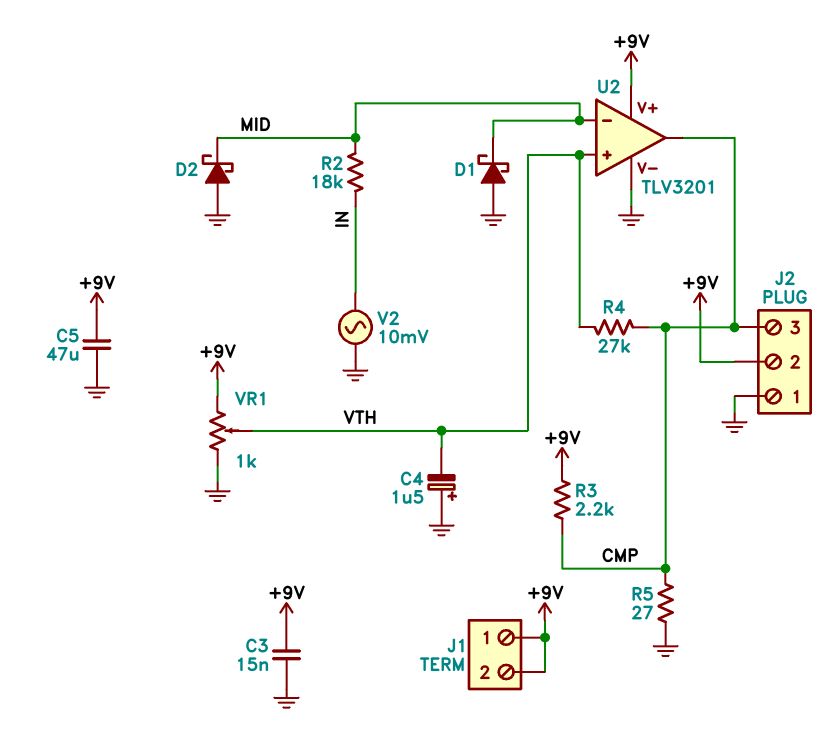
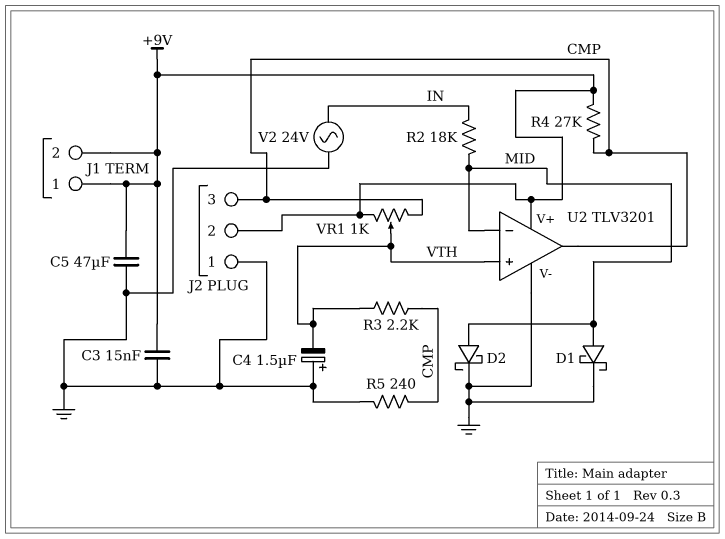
D1: schottky (A GND, K MID) -> schottky (A MID, K GND)
D2: schottky (A GND, K MID) -> schottky (A MID, K GND)
R3: 2.2k (+9V, CMP) -> 2.2k (CMP, VTH)
R4: 27k (CMP, VTH) -> 27k (+9V, CMP)
R5: 27 (CMP, GND) -> 240 (CMP, GND)
V2: AC 10mV (GND, IN) -> AC 24V (GND, IN)
VR1: 1k (+9V, GND, wiper VTH) -> 1k (+9V, CMP, wiper VTH)

